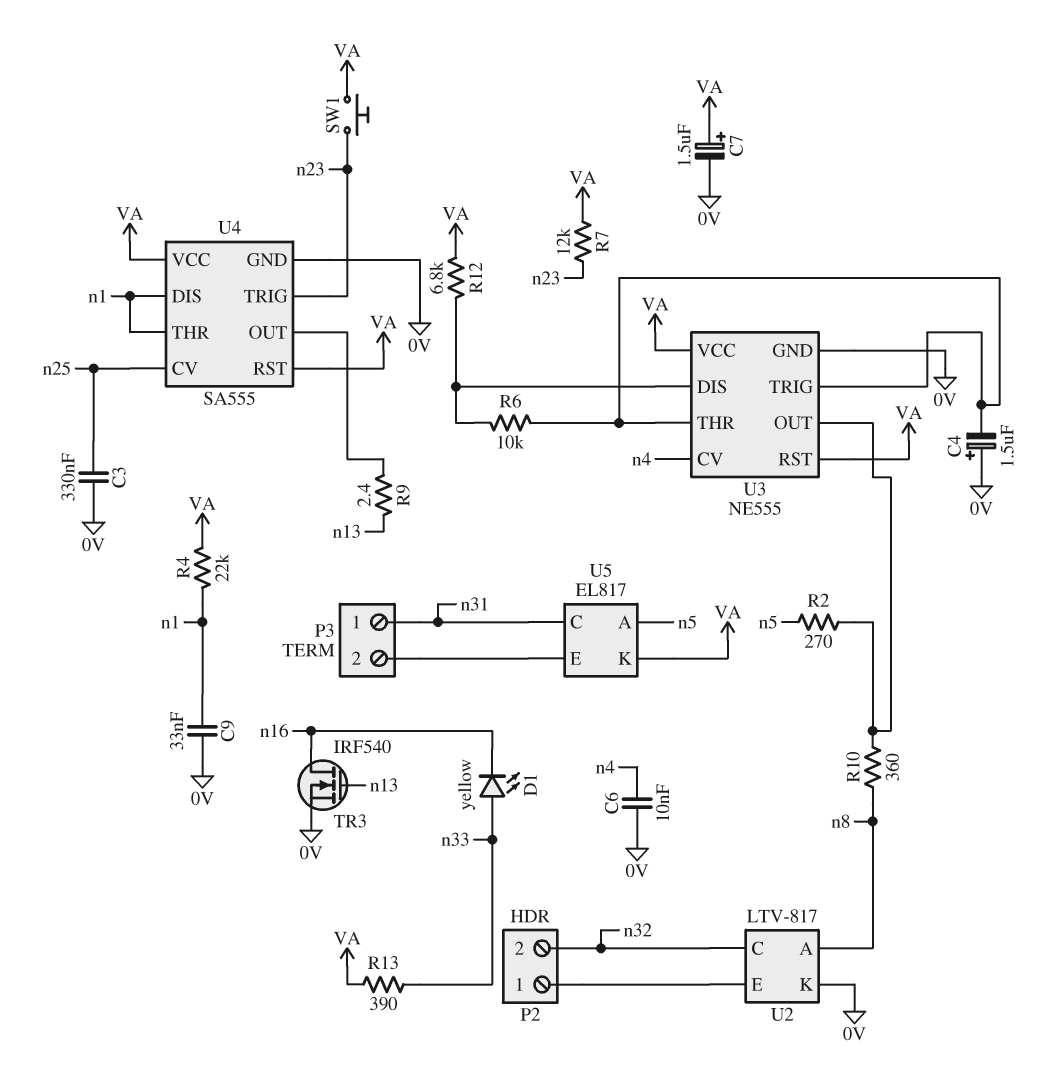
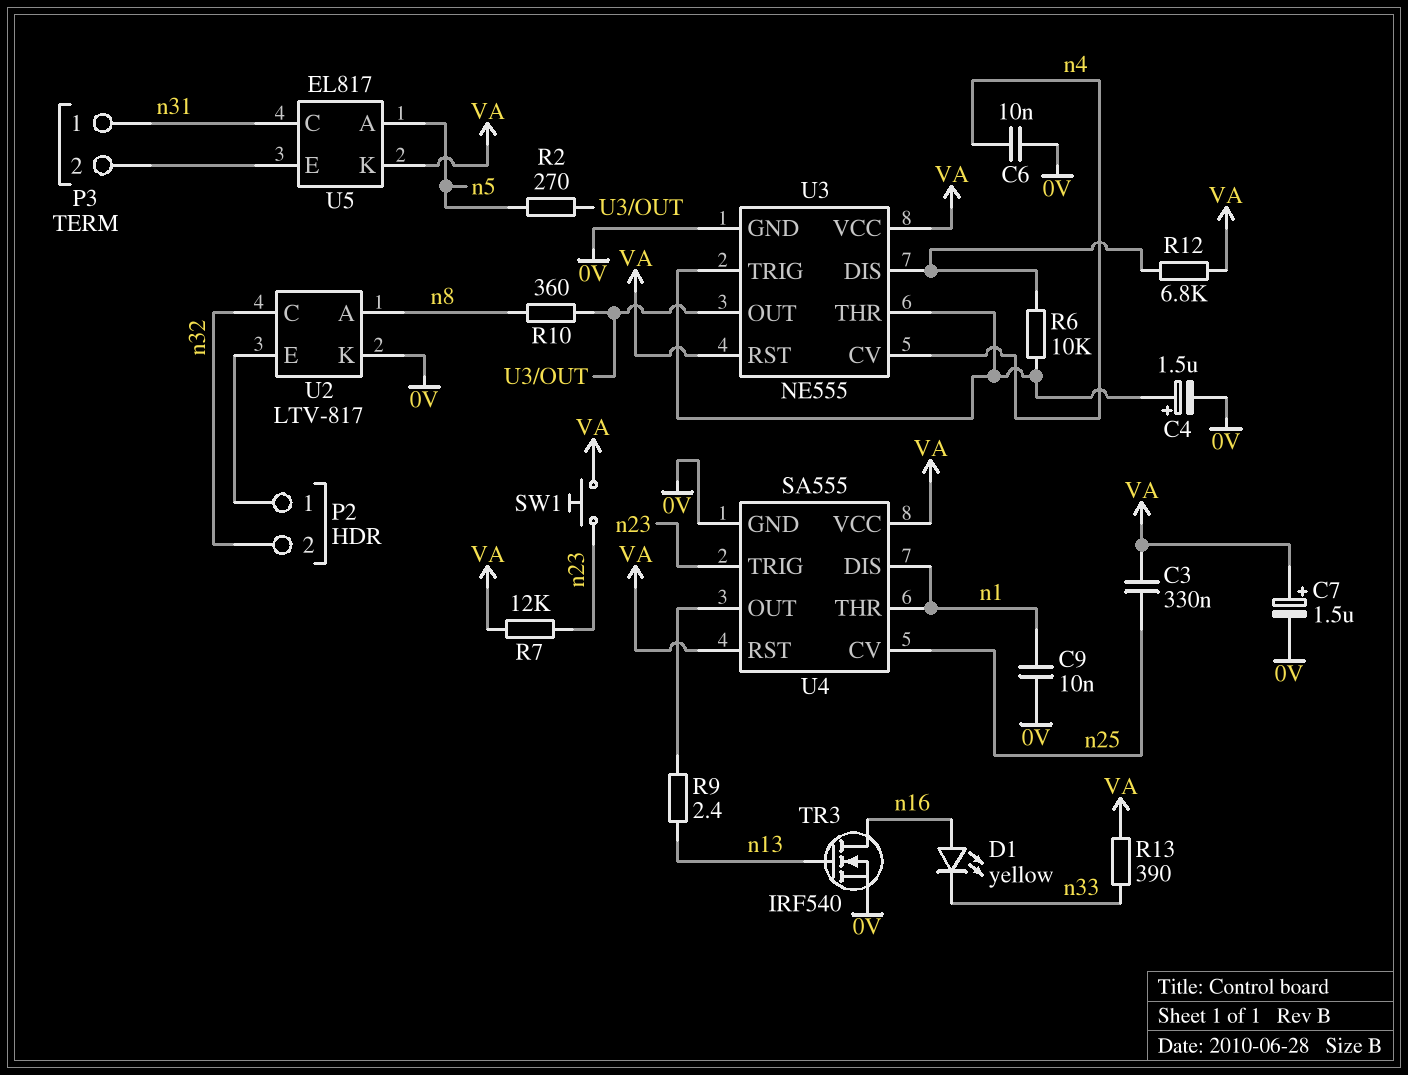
C3: 330nF (0V, n25) -> 330nF (VA, n25)
C4: 1.5uF (plus 0V, minus U3/THR) -> 1.5uF (plus U3/THR, minus 0V)
C9: 33nF (0V, n1) -> 10nF (0V, n1)
D1: LED yellow (A n33, K n16) -> LED yellow (A n16, K n33)
R4: 22k (VA, n1) -> none

